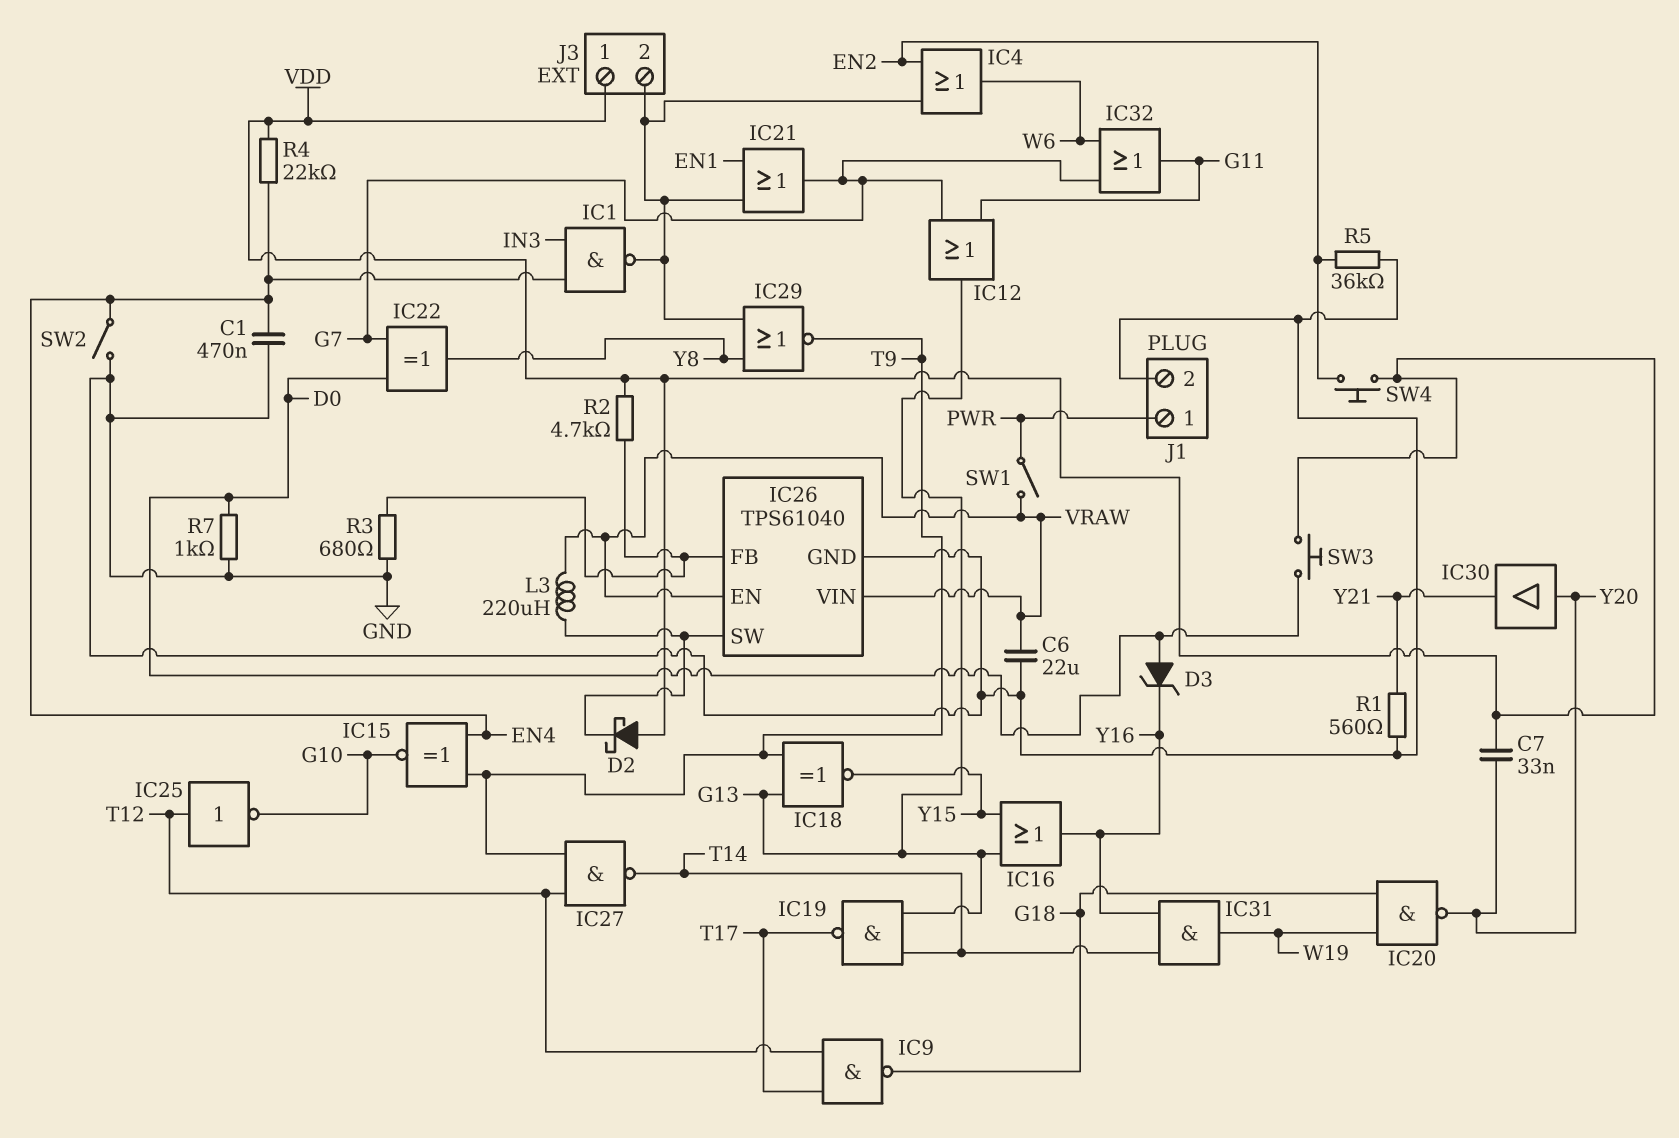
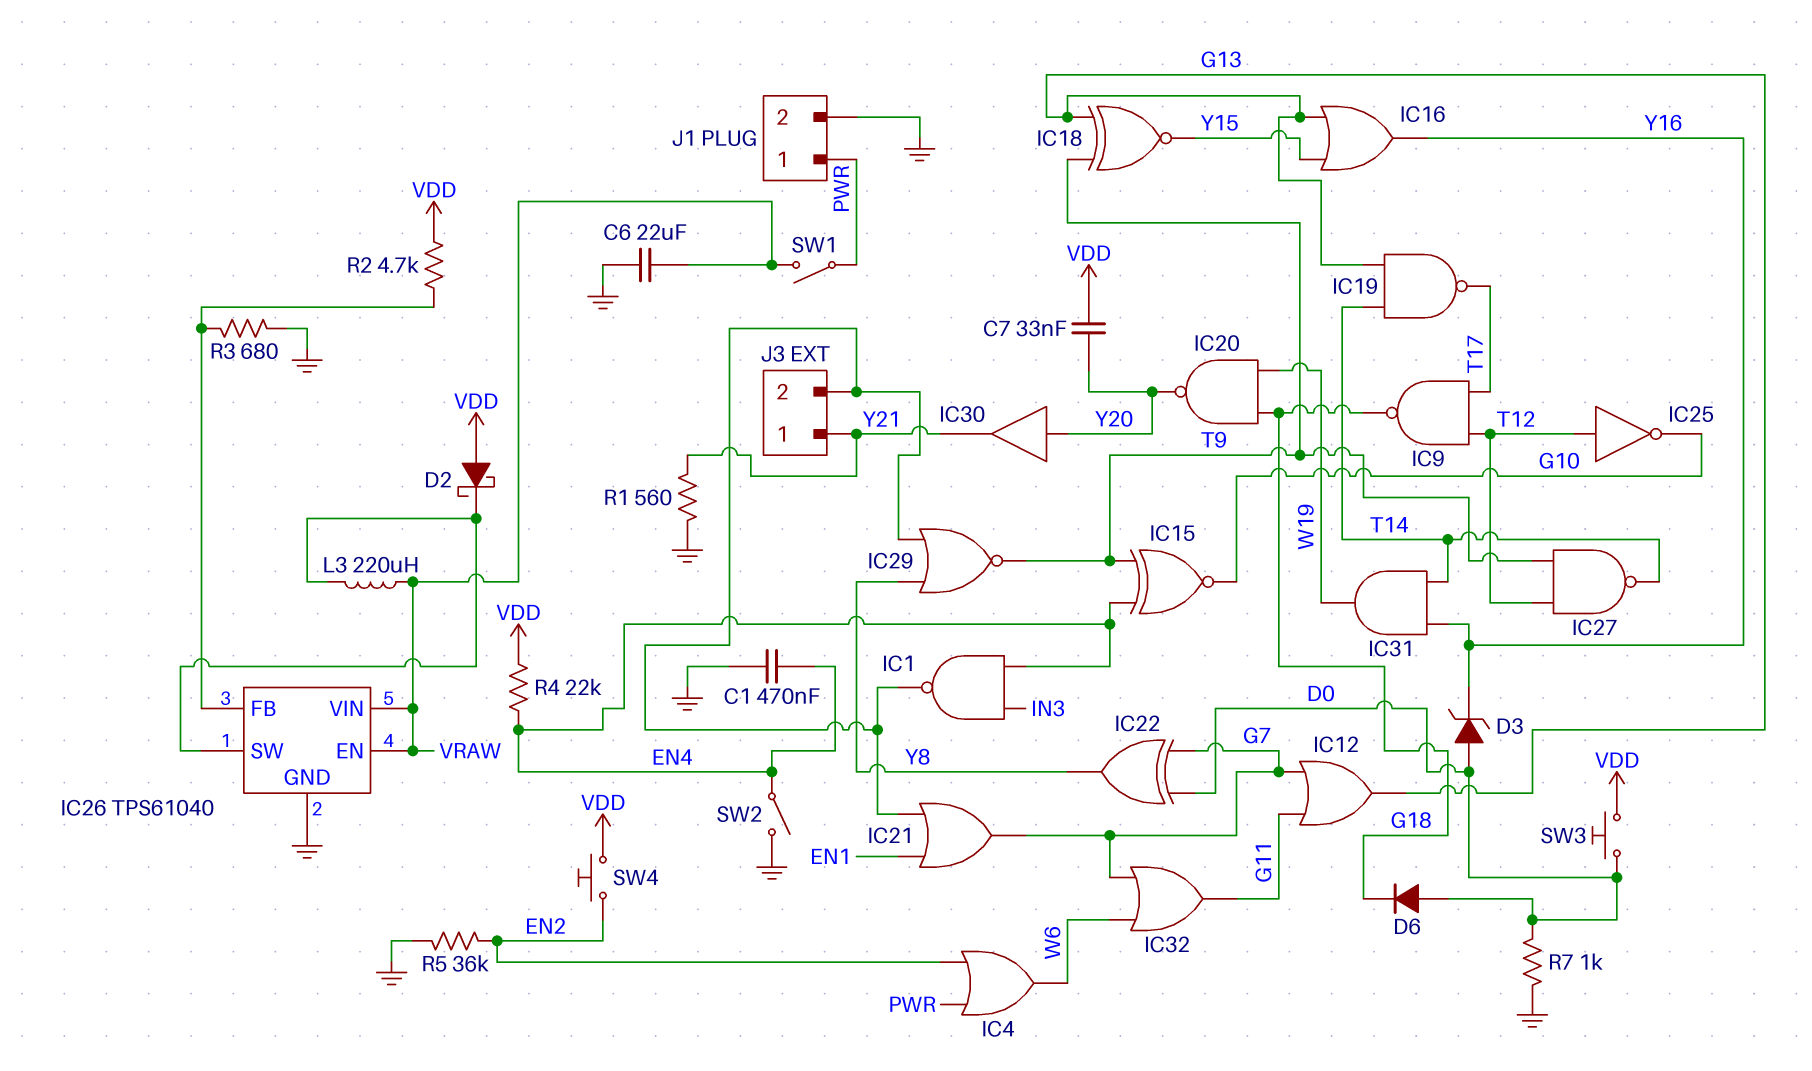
D6: none -> diode (A D0, K G18)
IC4: OR (in EN2, in J3/2, out W6) -> OR (in EN2, in PWR, out W6)
J3 pin 1: VDD -> Y21

